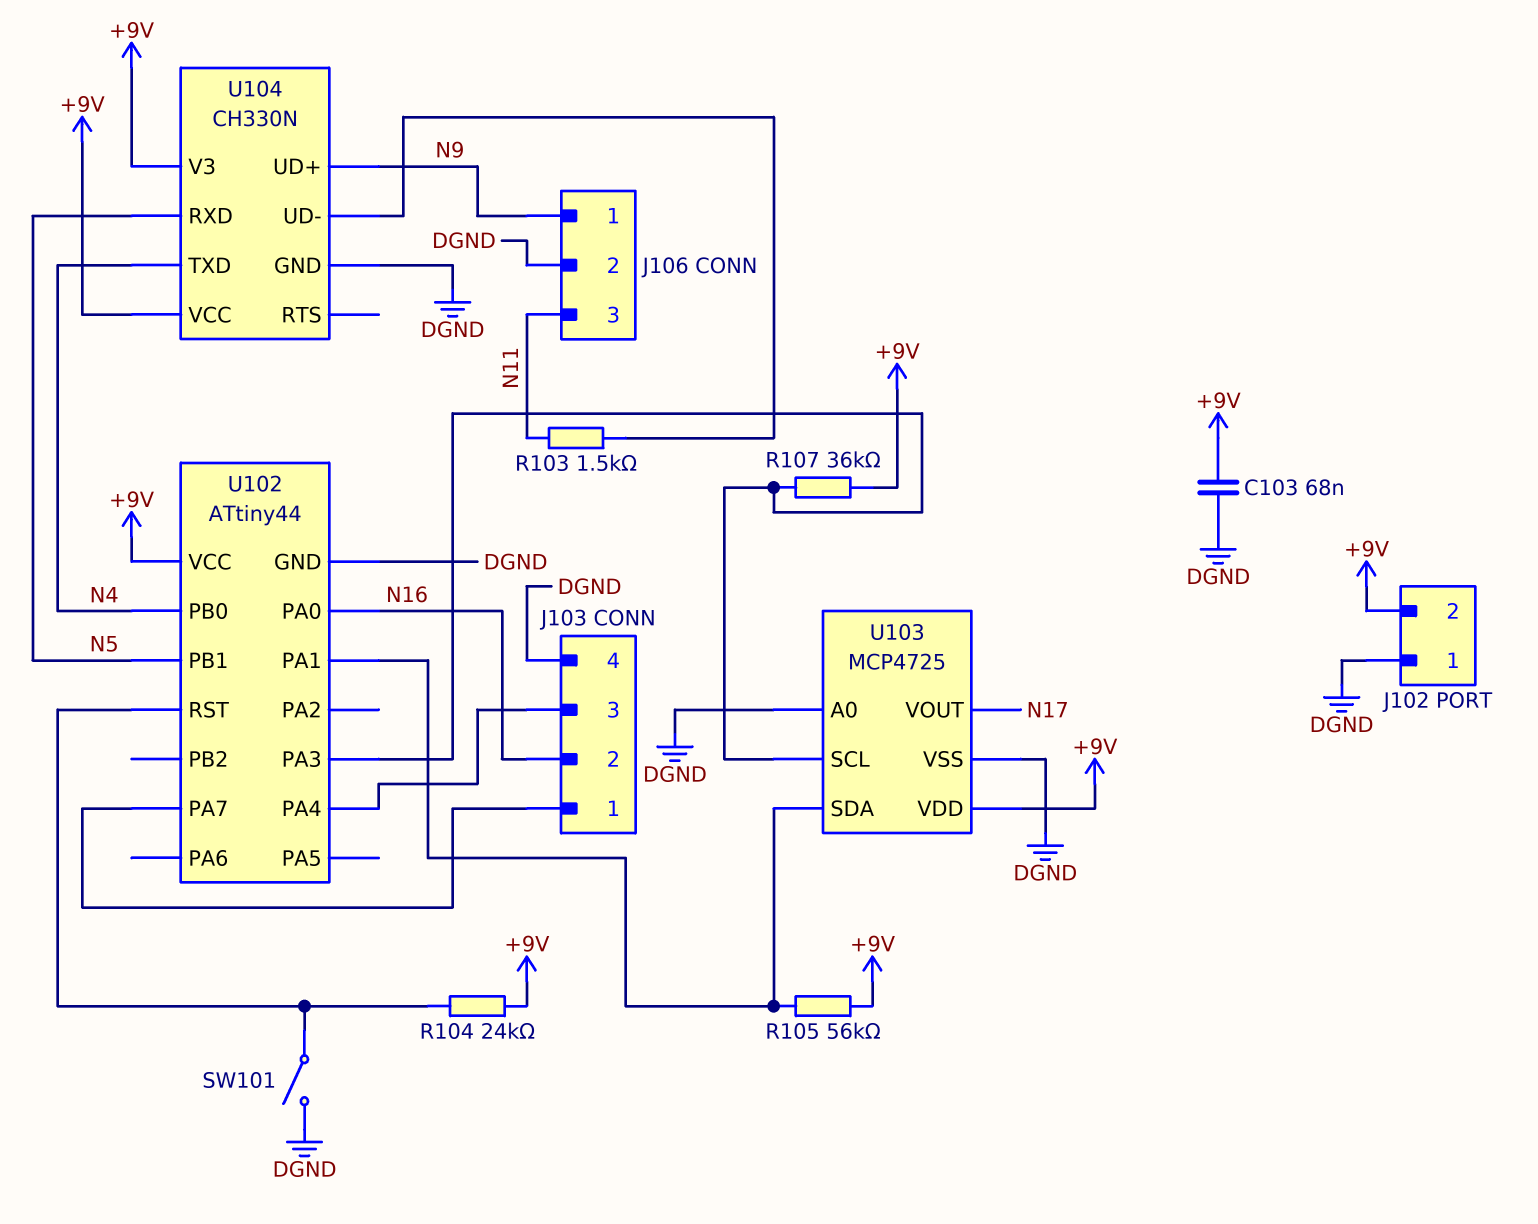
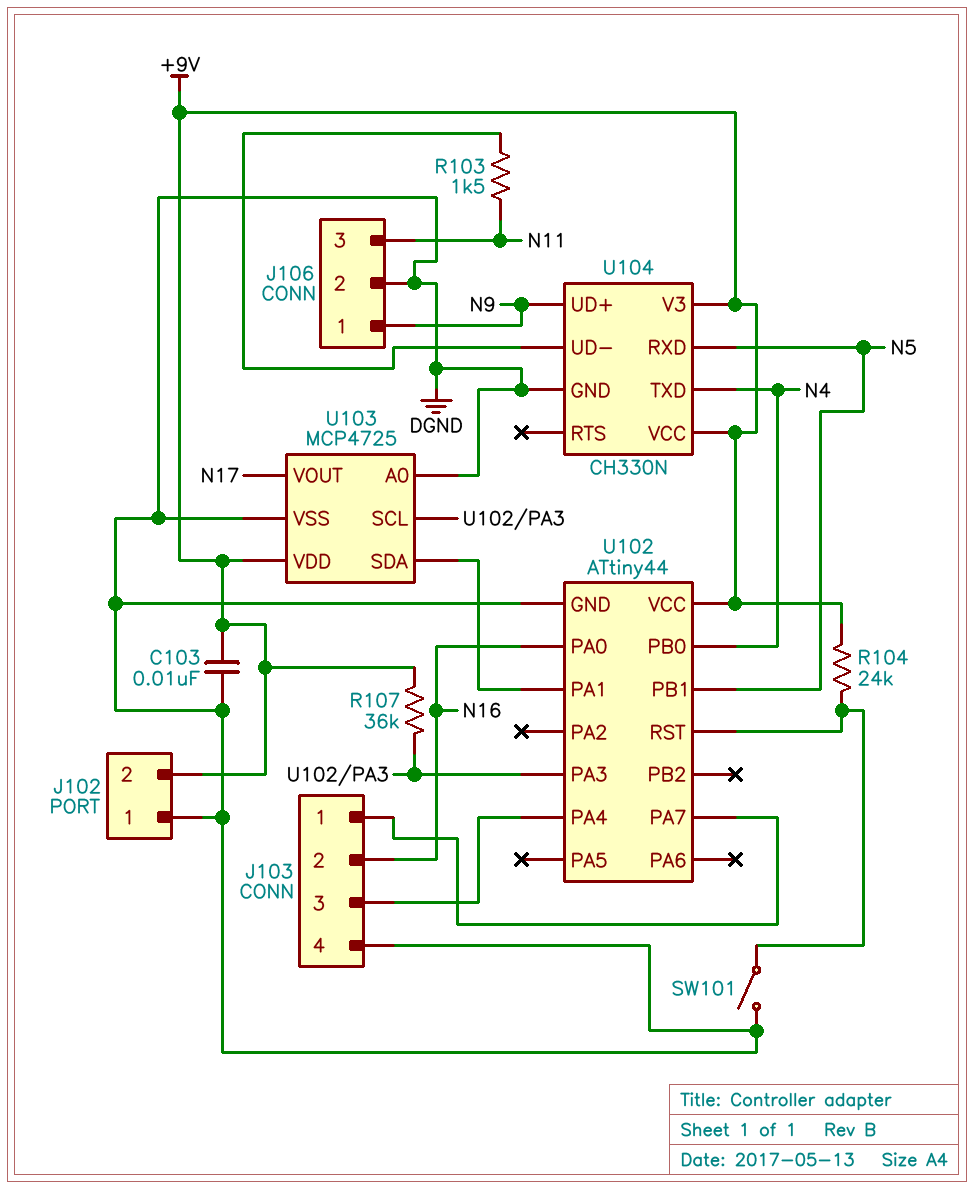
C103: 68nF (+9V, DGND) -> 10nF (+9V, DGND)
R105: 56k (+9V, U102/PA1) -> none

